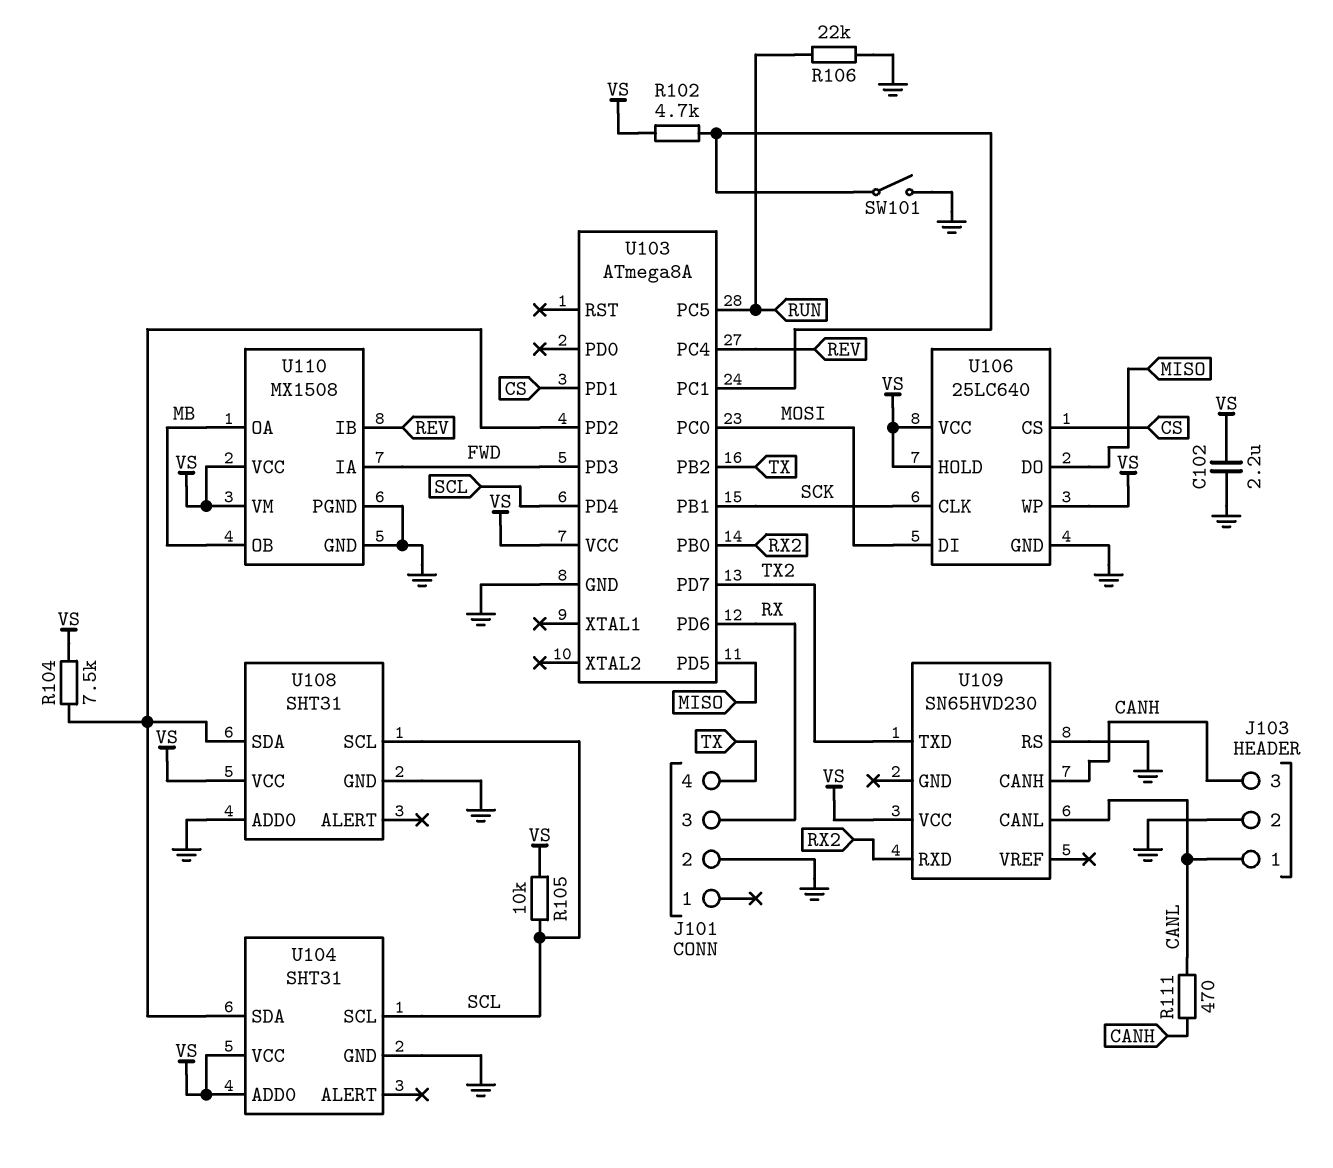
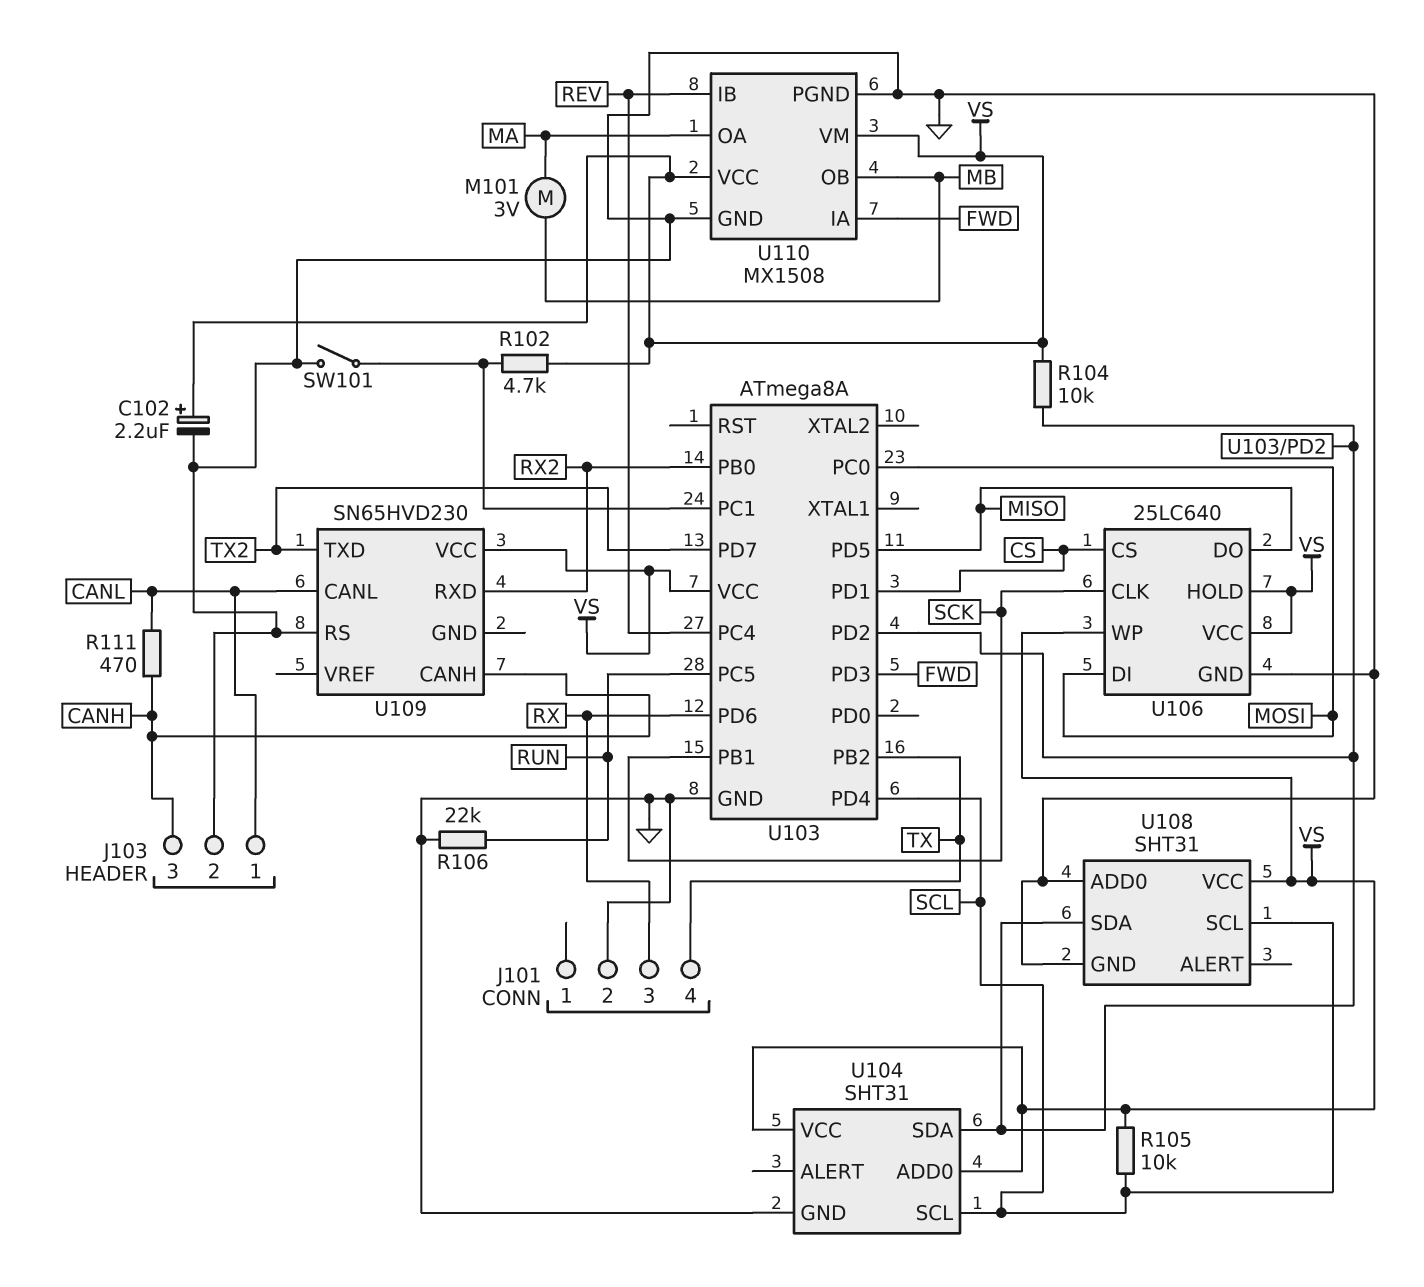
C102: 2.2uF (GND, VS) -> 2.2uF (plus VS, minus GND)
M101: none -> motor 3V (MA, MB)
R104: 7.5k (U103/PD2, VS) -> 10k (U103/PD2, VS)
U110 pin OA: MB -> MA

